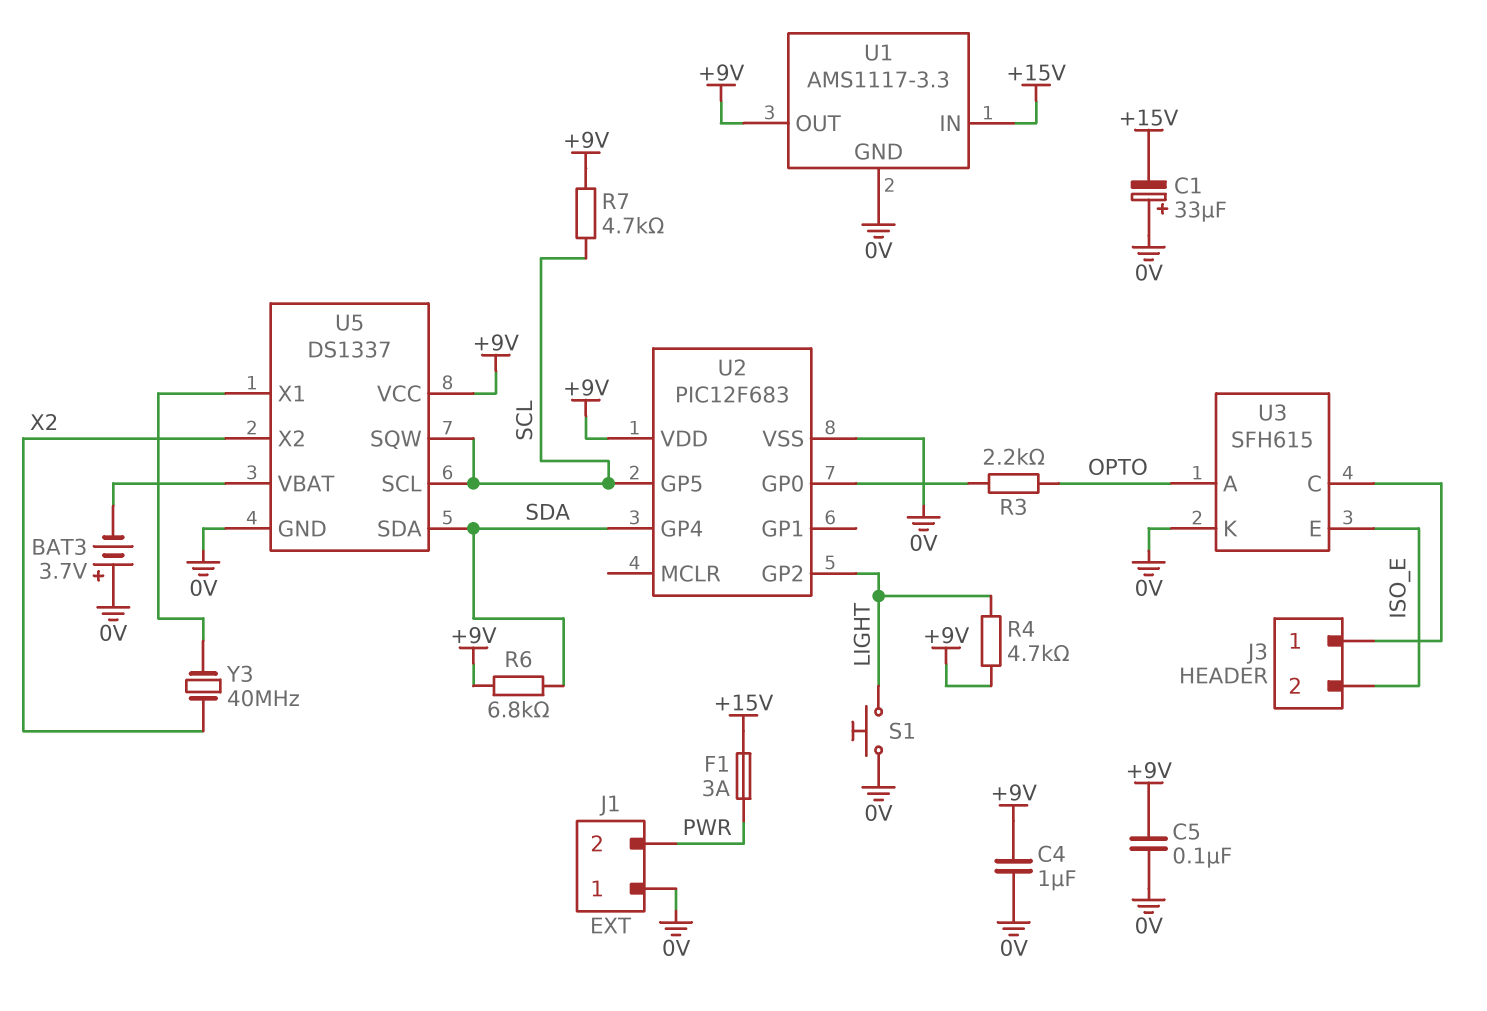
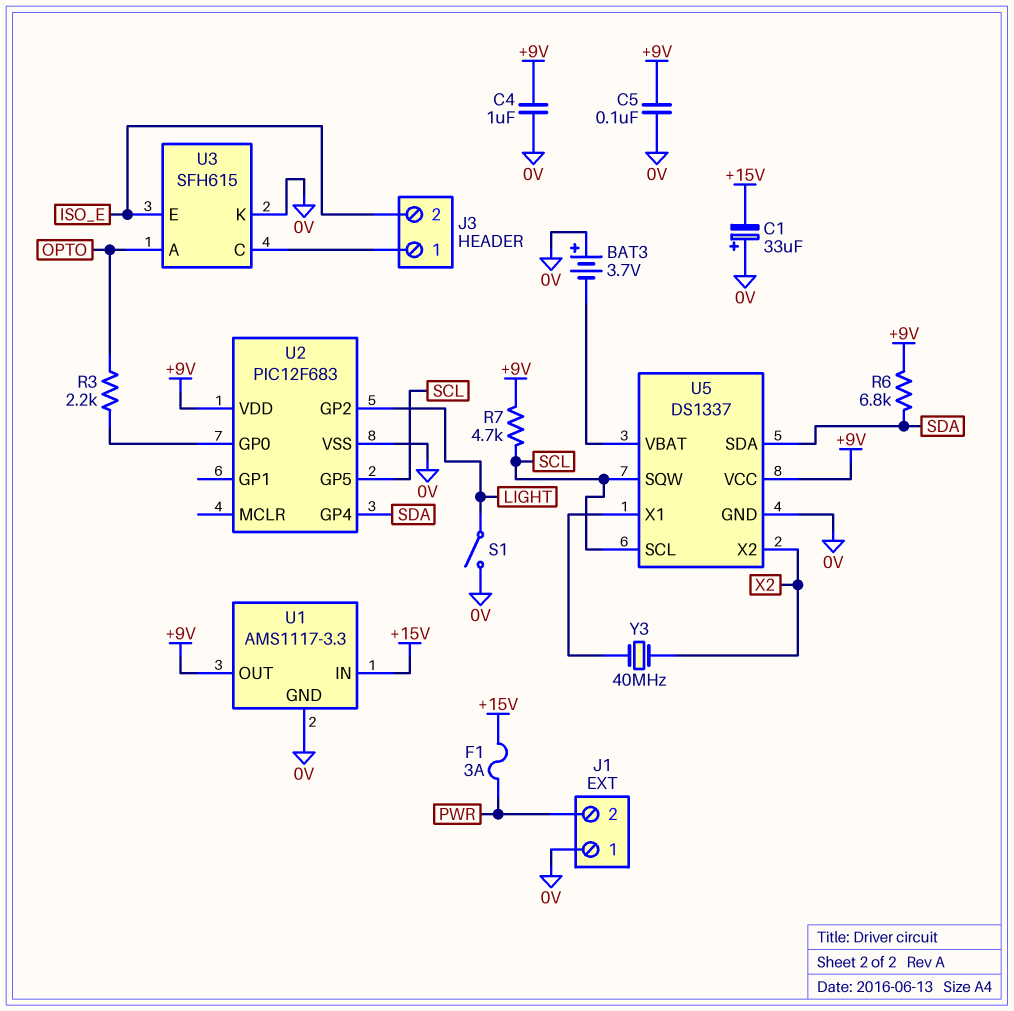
R4: 4.7k (+9V, LIGHT) -> none
S1: button (0V, LIGHT) -> switch (0V, LIGHT)

